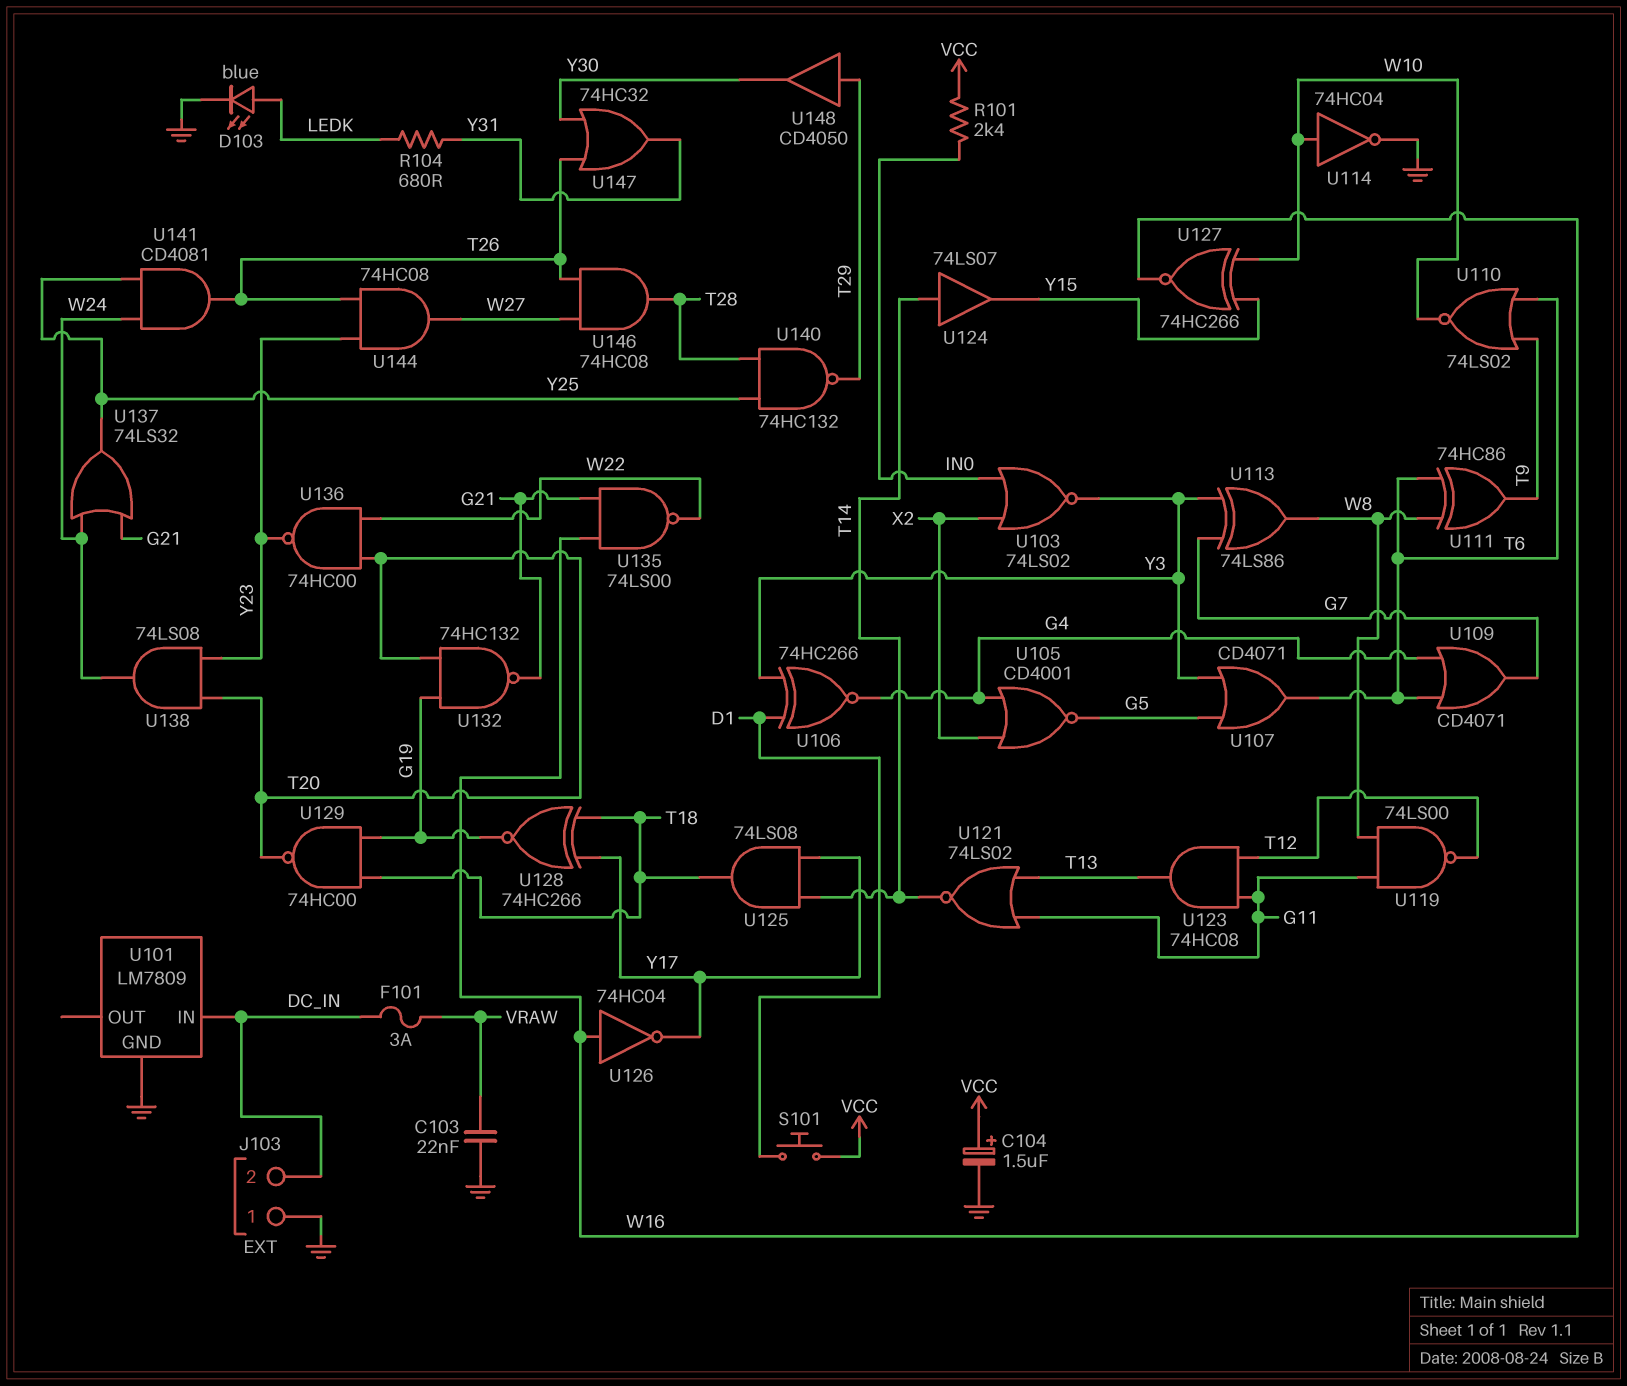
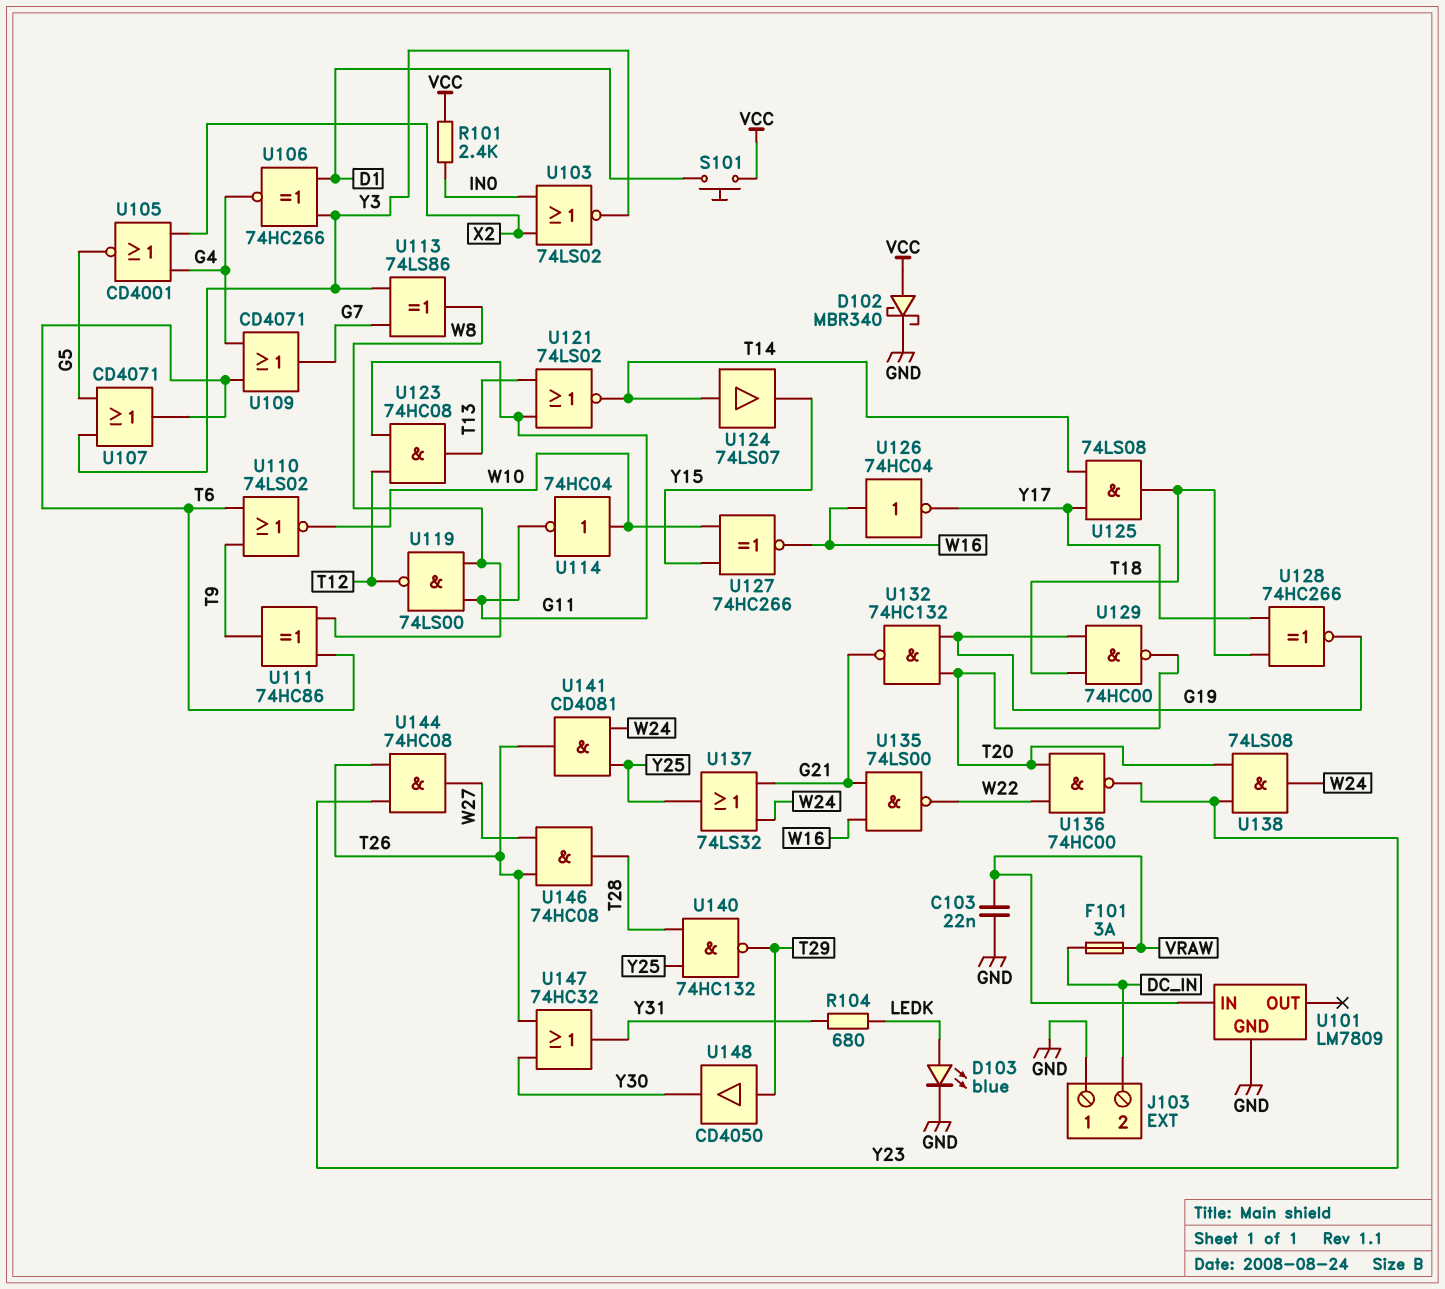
C104: 1.5uF (plus VCC, minus GND) -> none
D102: none -> schottky MBR340 (A VCC, K GND)
U101 pin IN: DC_IN -> VRAW
U114: NOT 74HC04 (in W10, out GND) -> NOT 74HC04 (in W10, out G11)

